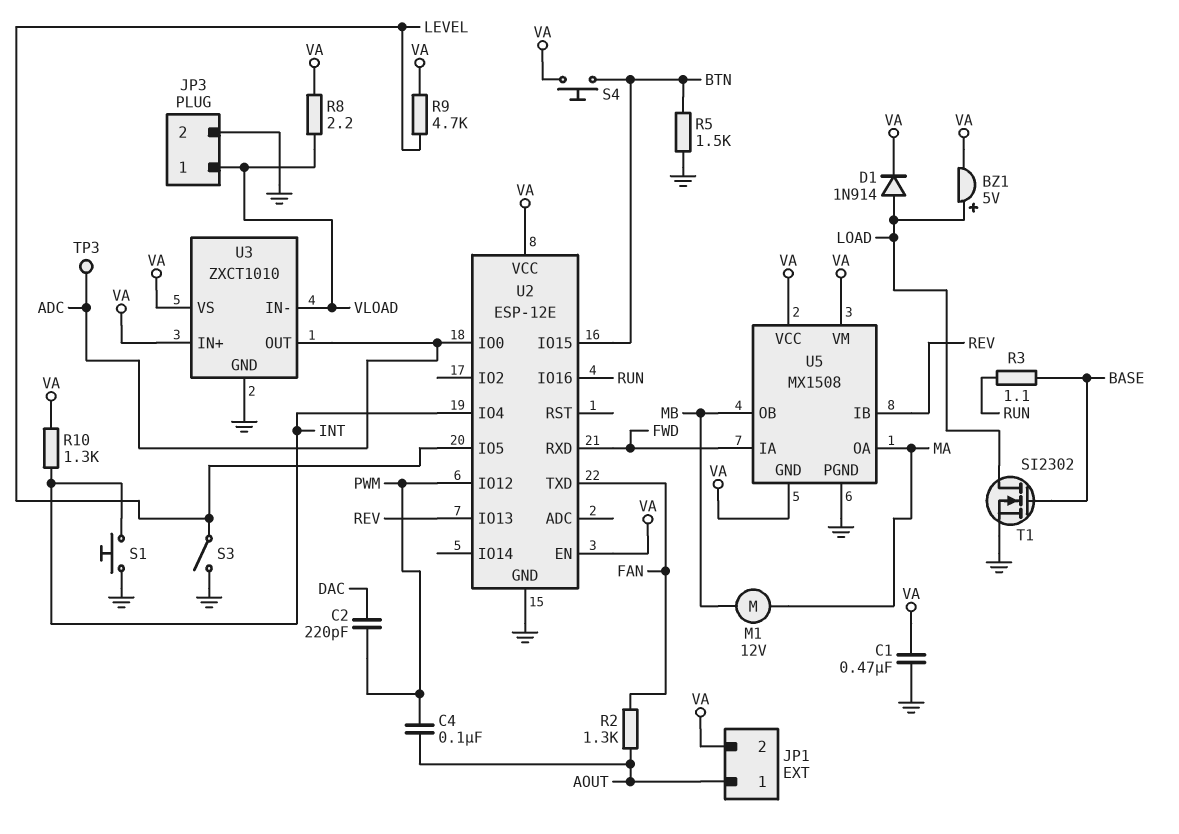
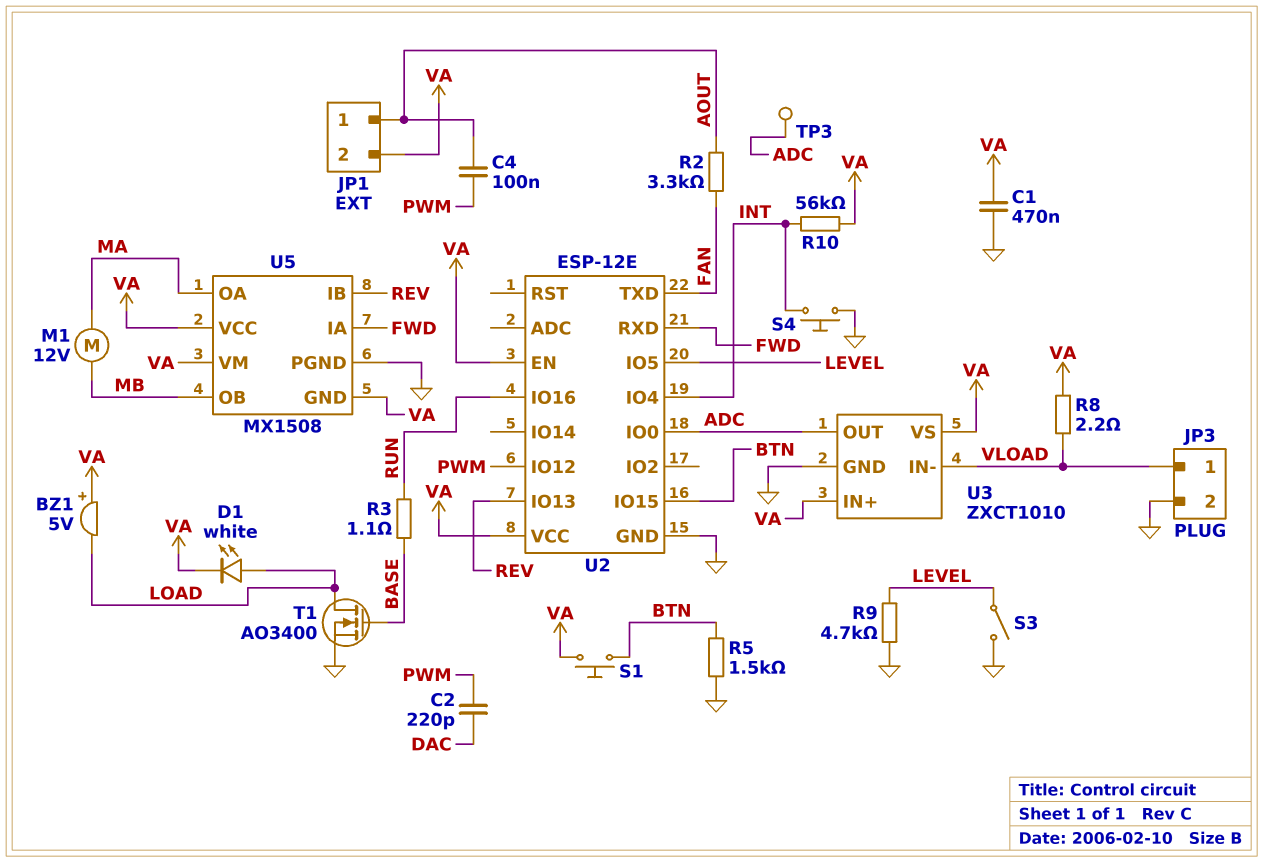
BZ1: buzzer 5V (plus LOAD, minus VA) -> buzzer 5V (plus VA, minus LOAD)
D1: diode 1N914 (A LOAD, K VA) -> LED white (A LOAD, K VA)
R2: 1.3k (AOUT, FAN) -> 3.3k (AOUT, FAN)
R9: 4.7k (LEVEL, VA) -> 4.7k (GND, LEVEL)
R10: 1.3k (INT, VA) -> 56k (INT, VA)
S1: button (GND, INT) -> button (BTN, VA)
S4: button (BTN, VA) -> button (GND, INT)
T1: NMOS SI2302 (G BASE, D LOAD, S GND) -> NMOS AO3400 (G BASE, D LOAD, S GND)

